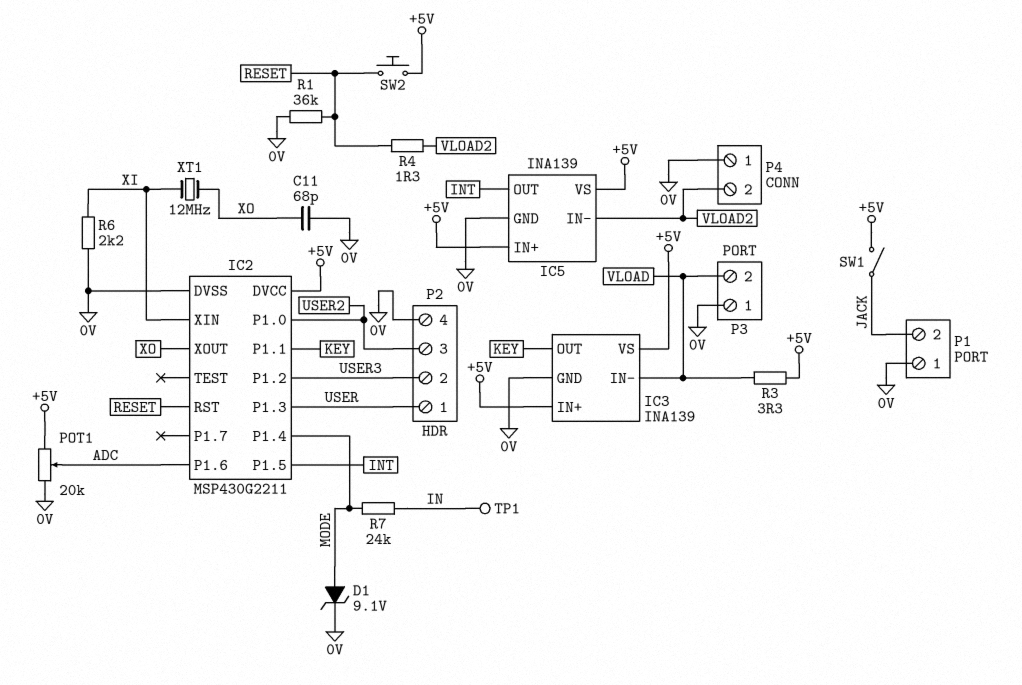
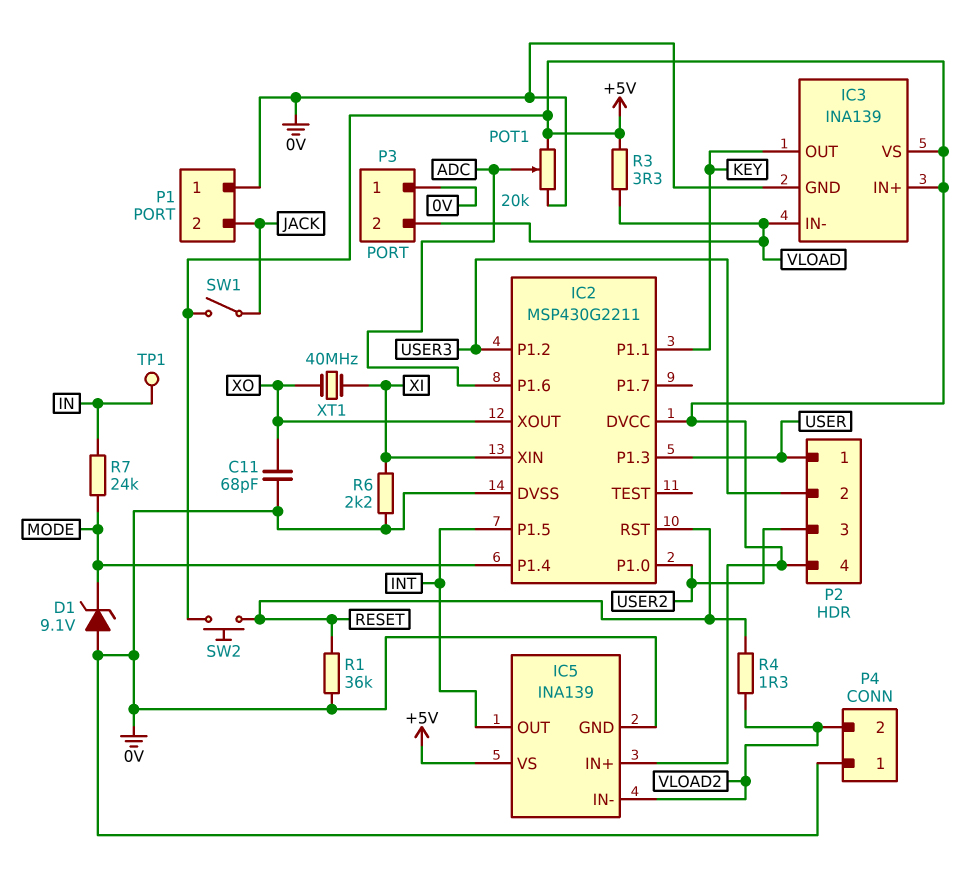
D1: zener 9.1V (A MODE, K 0V) -> zener 9.1V (A 0V, K MODE)
P2 pin 4: 0V -> +5V
XT1: 12MHz (XI, XO) -> 40MHz (XI, XO)

